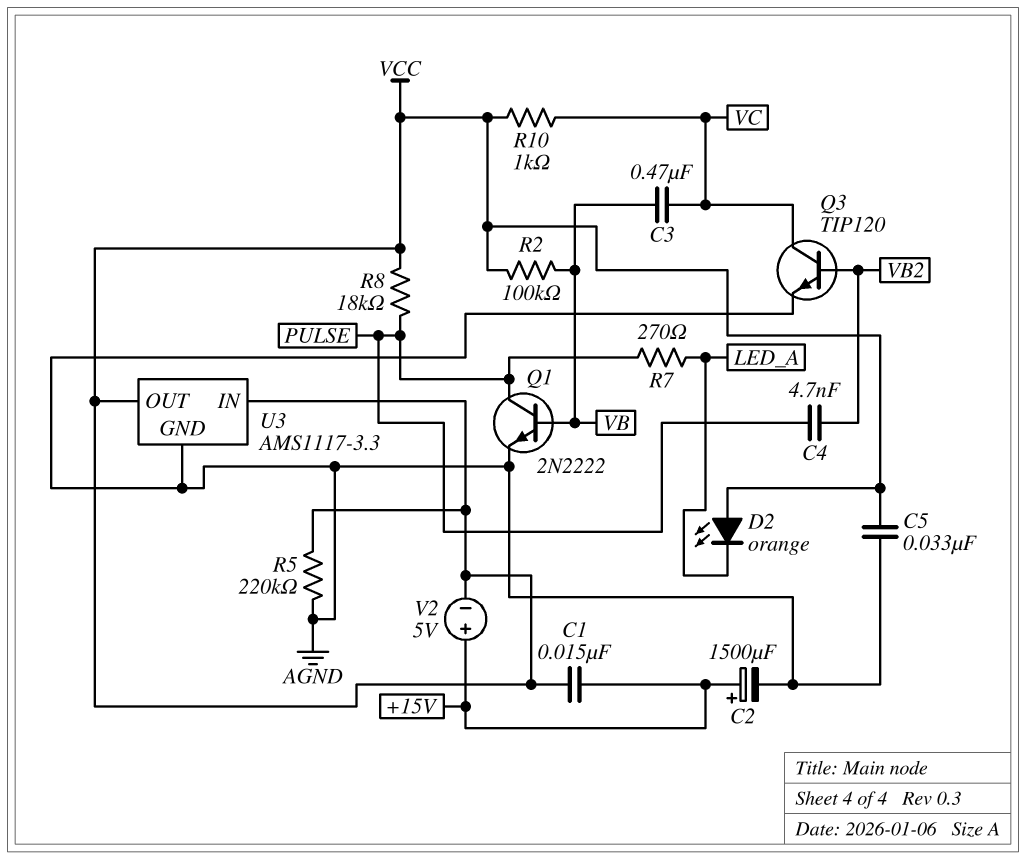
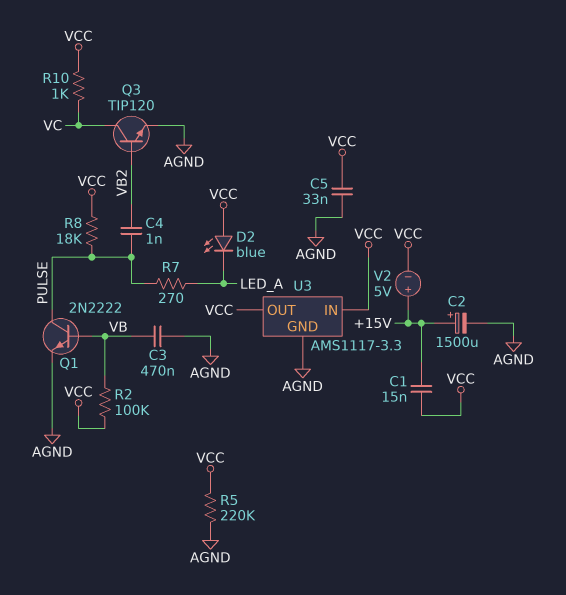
C3: 470nF (VB, VC) -> 470nF (AGND, VB)
C4: 4.7nF (PULSE, VB2) -> 1nF (PULSE, VB2)
D2: LED orange (A VCC, K LED_A) -> LED blue (A VCC, K LED_A)

